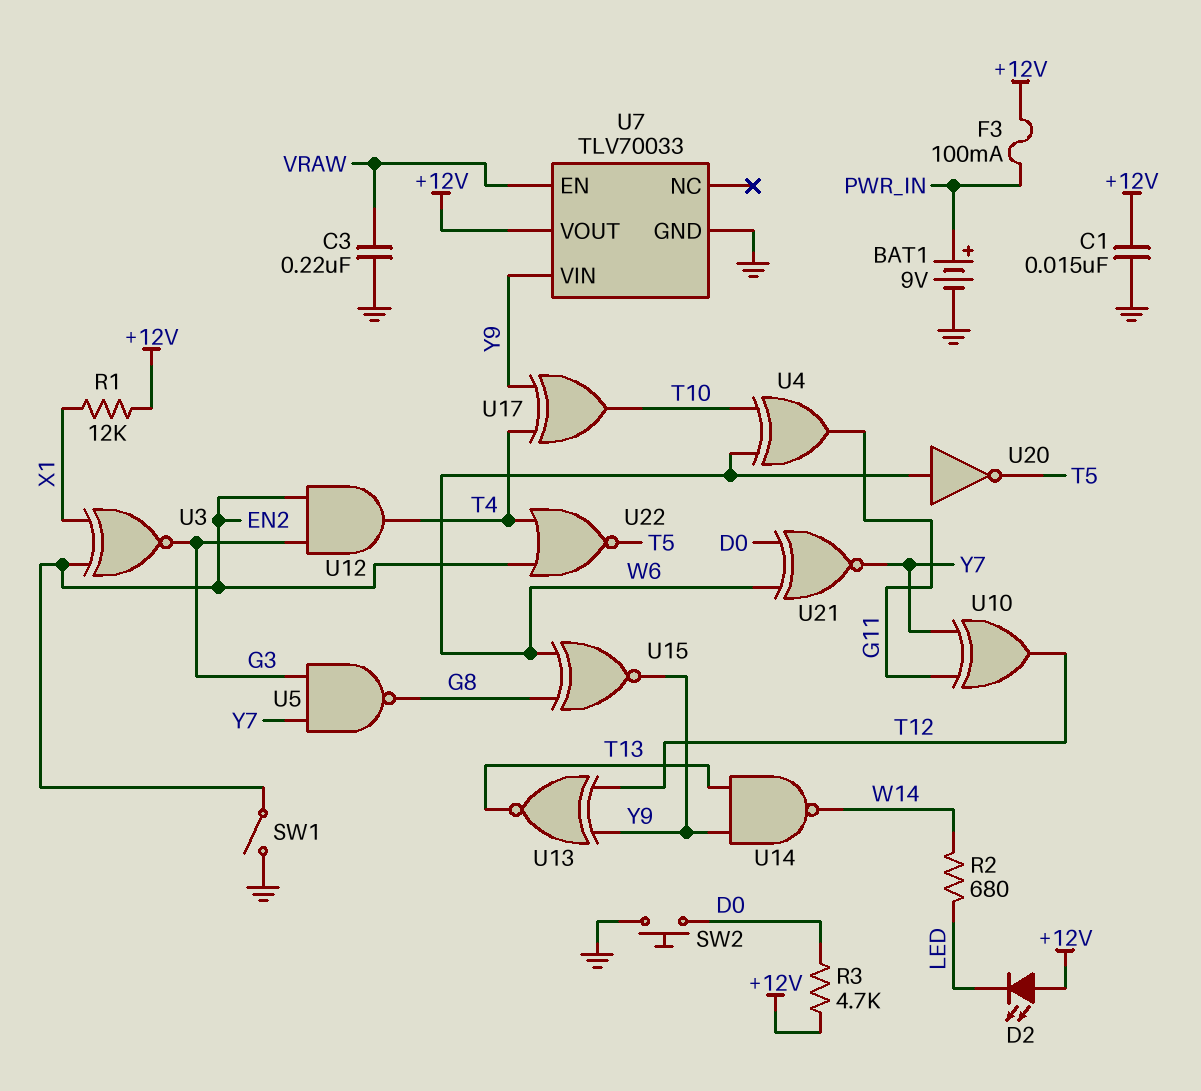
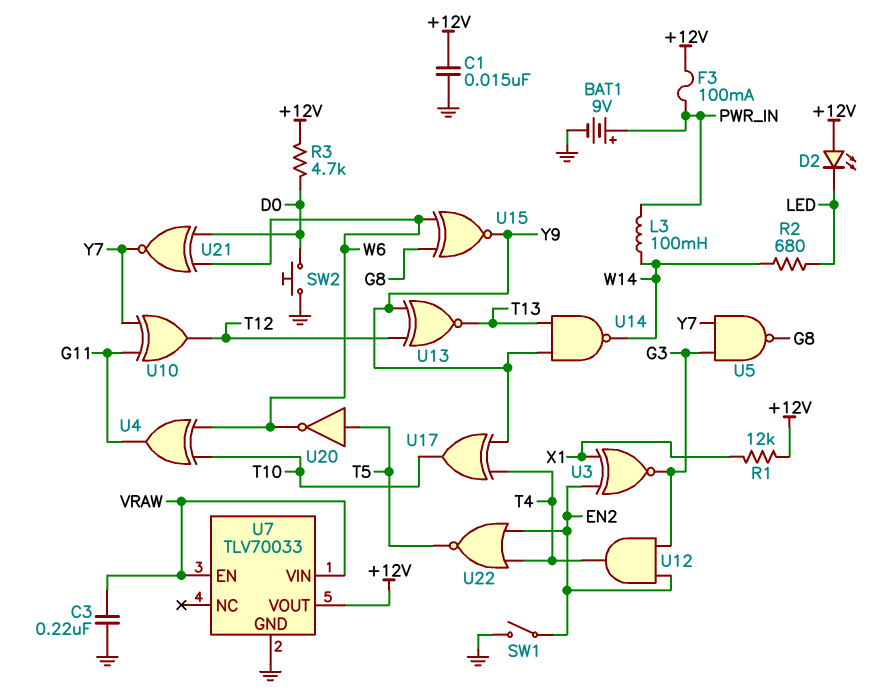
L3: none -> 100mH (PWR_IN, W14)
U7 pin VIN: Y9 -> VRAW
U20: NOT (in W6, out T5) -> NOT (in T5, out W6)

